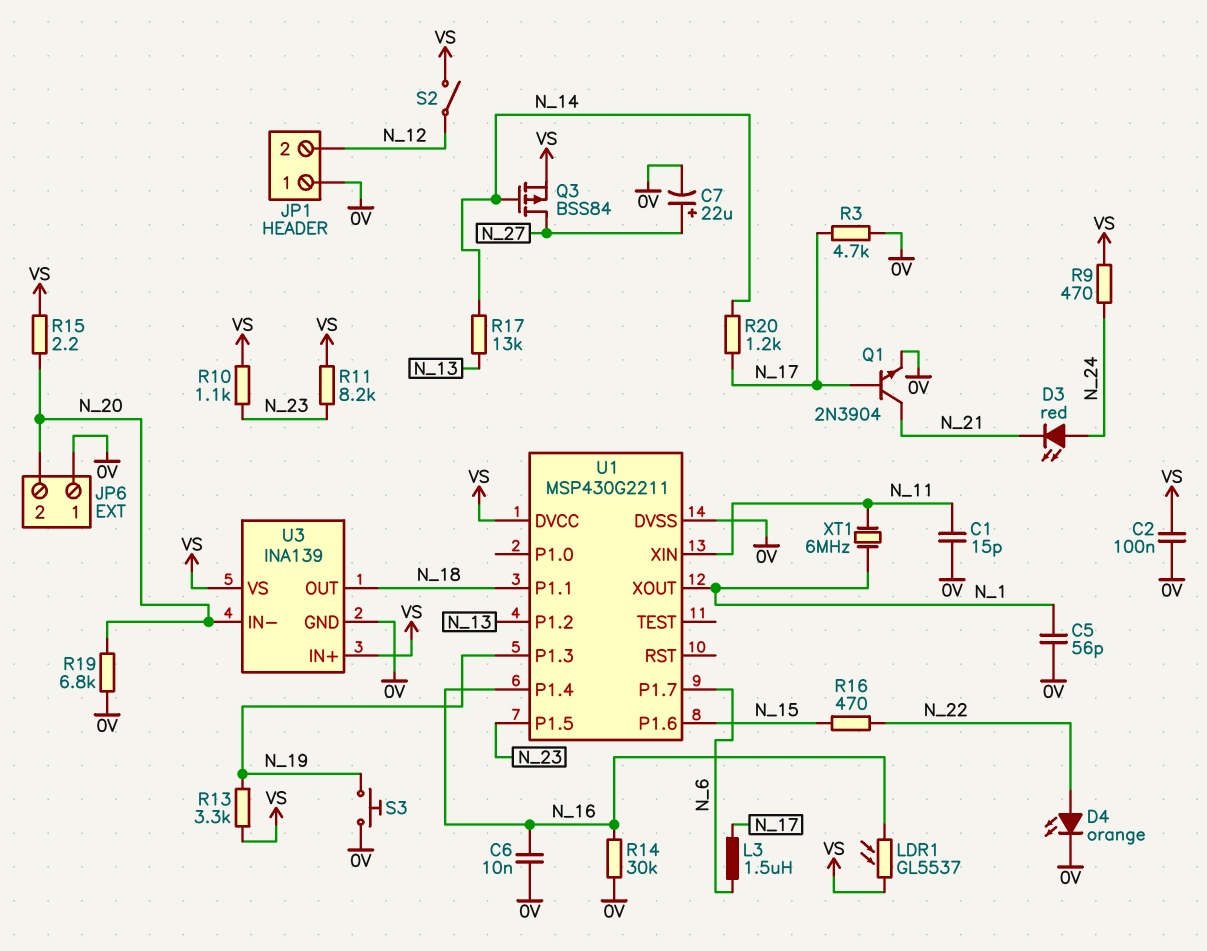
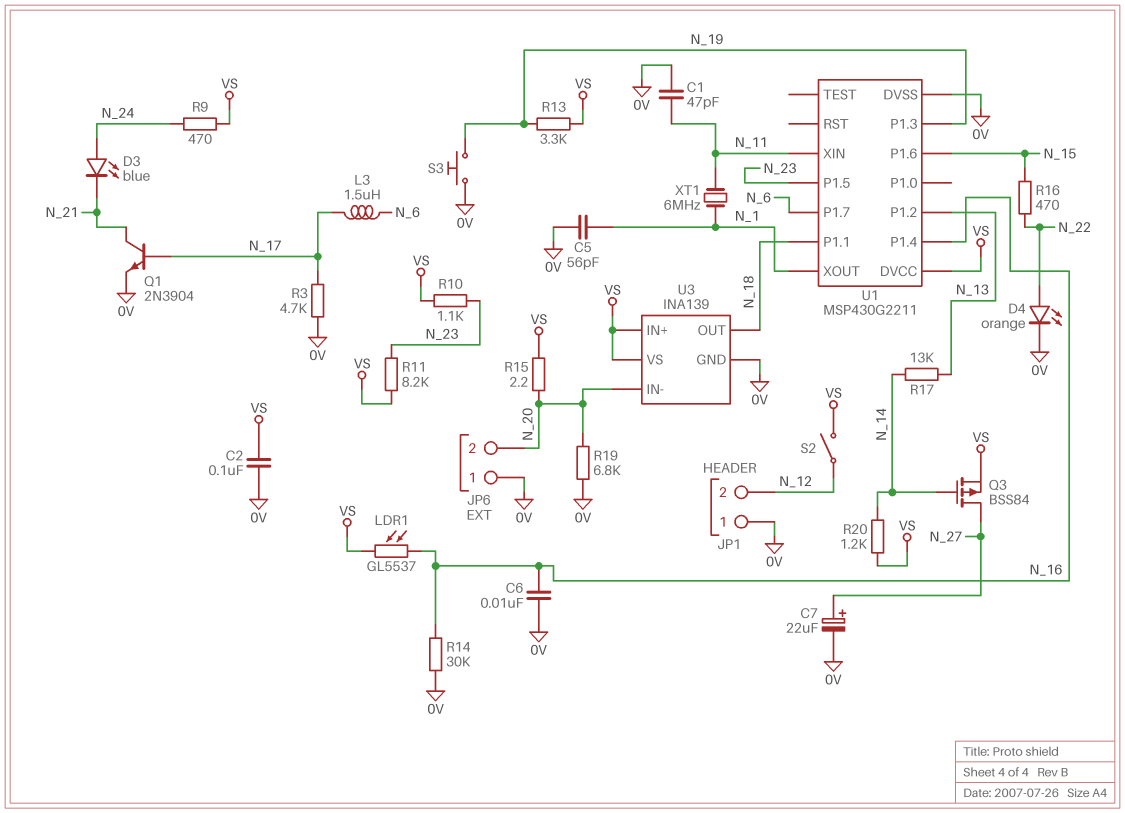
C1: 15pF (0V, N_11) -> 47pF (0V, N_11)
D3: LED red (A N_24, K N_21) -> LED blue (A N_24, K N_21)
R20: 1.2k (N_14, N_17) -> 1.2k (N_14, VS)

